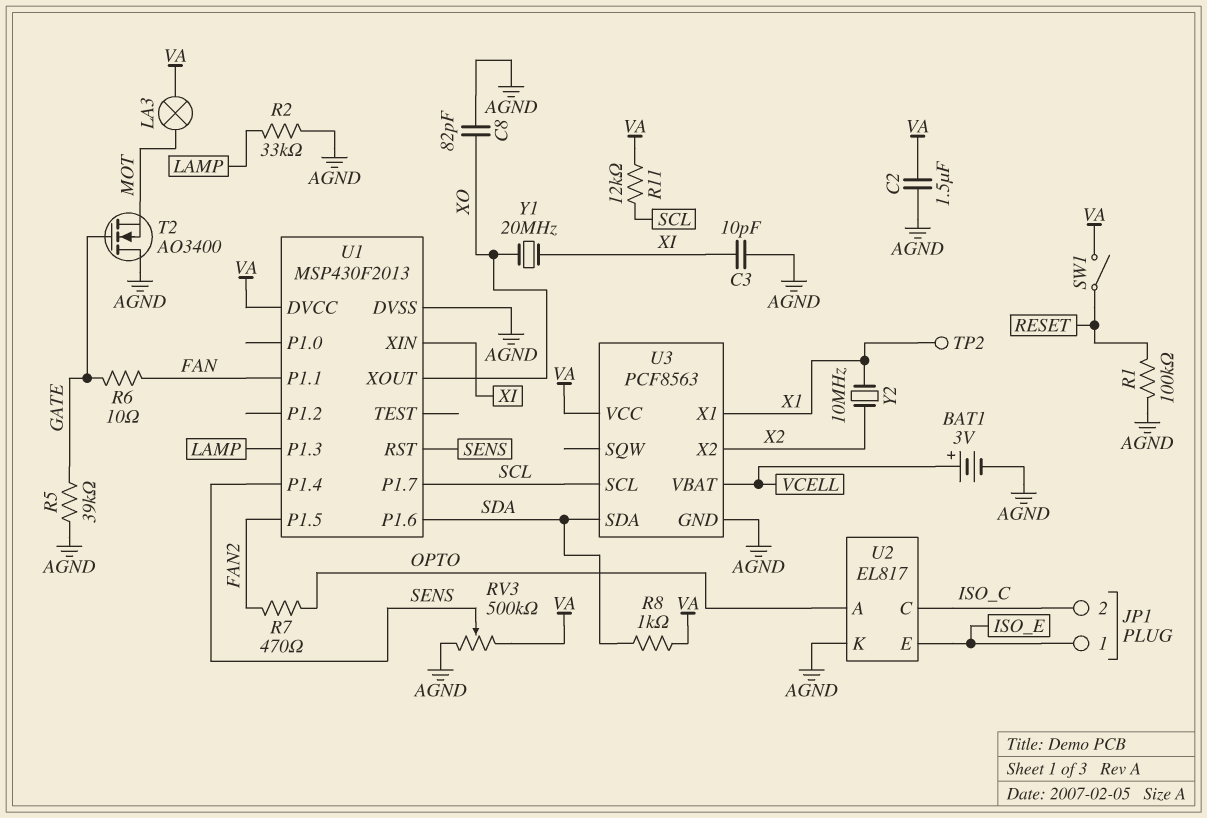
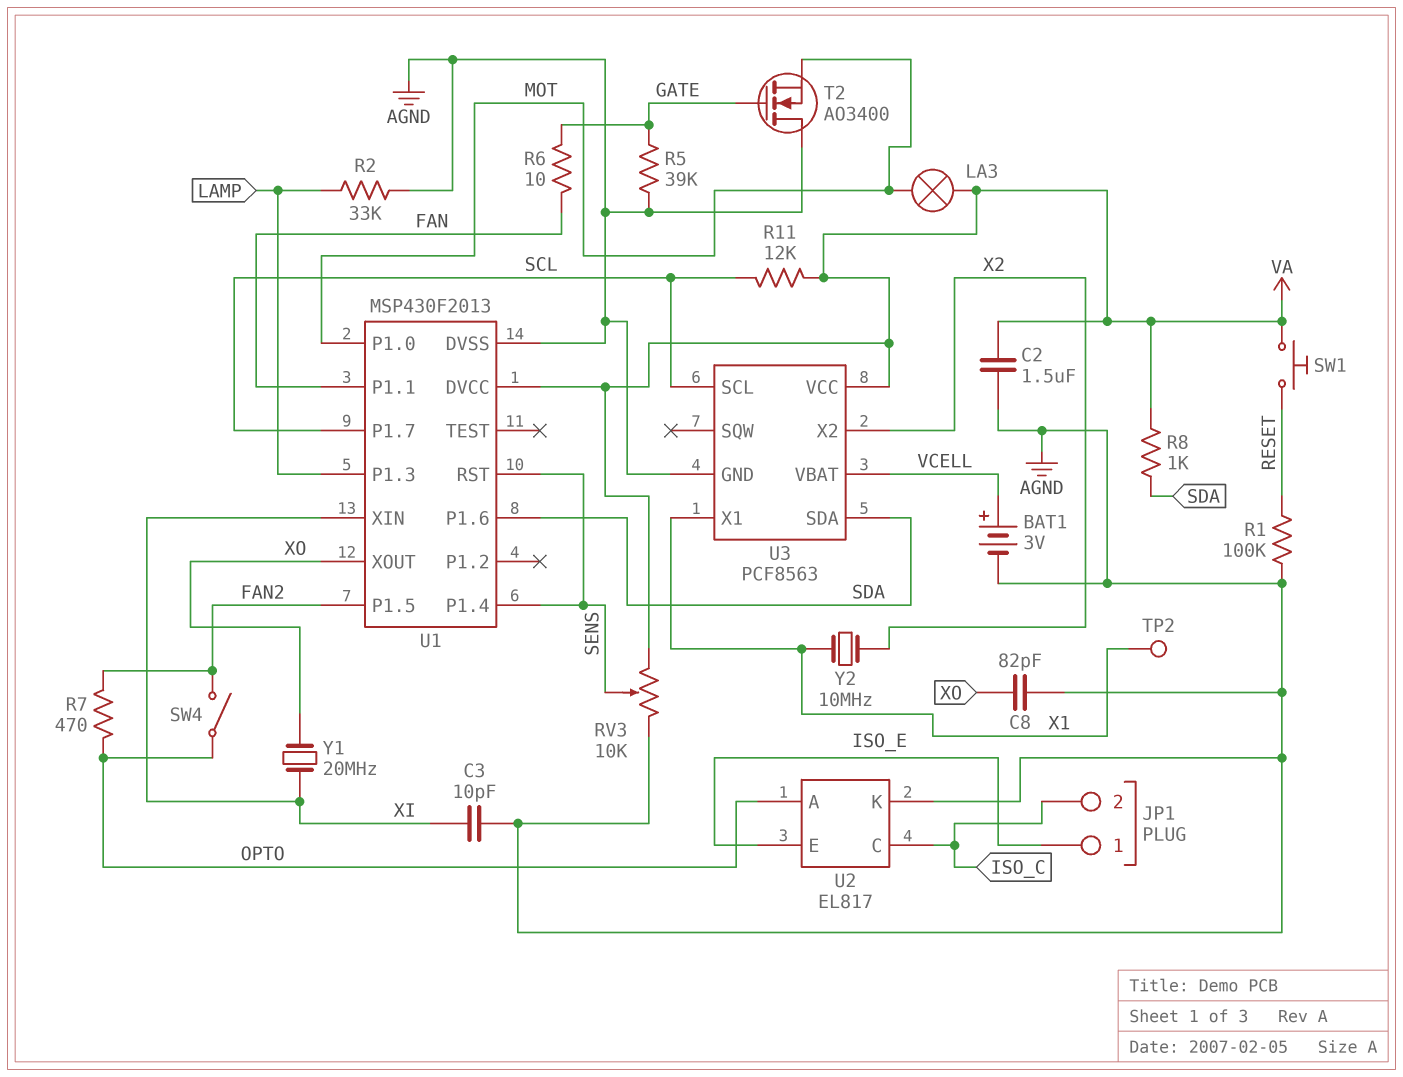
RV3: 500k (AGND, VA, wiper SENS) -> 10k (AGND, VA, wiper SENS)
SW1: switch (RESET, VA) -> button (RESET, VA)
SW4: none -> switch (FAN2, OPTO)
U1 pin P1.0: none -> MOT

